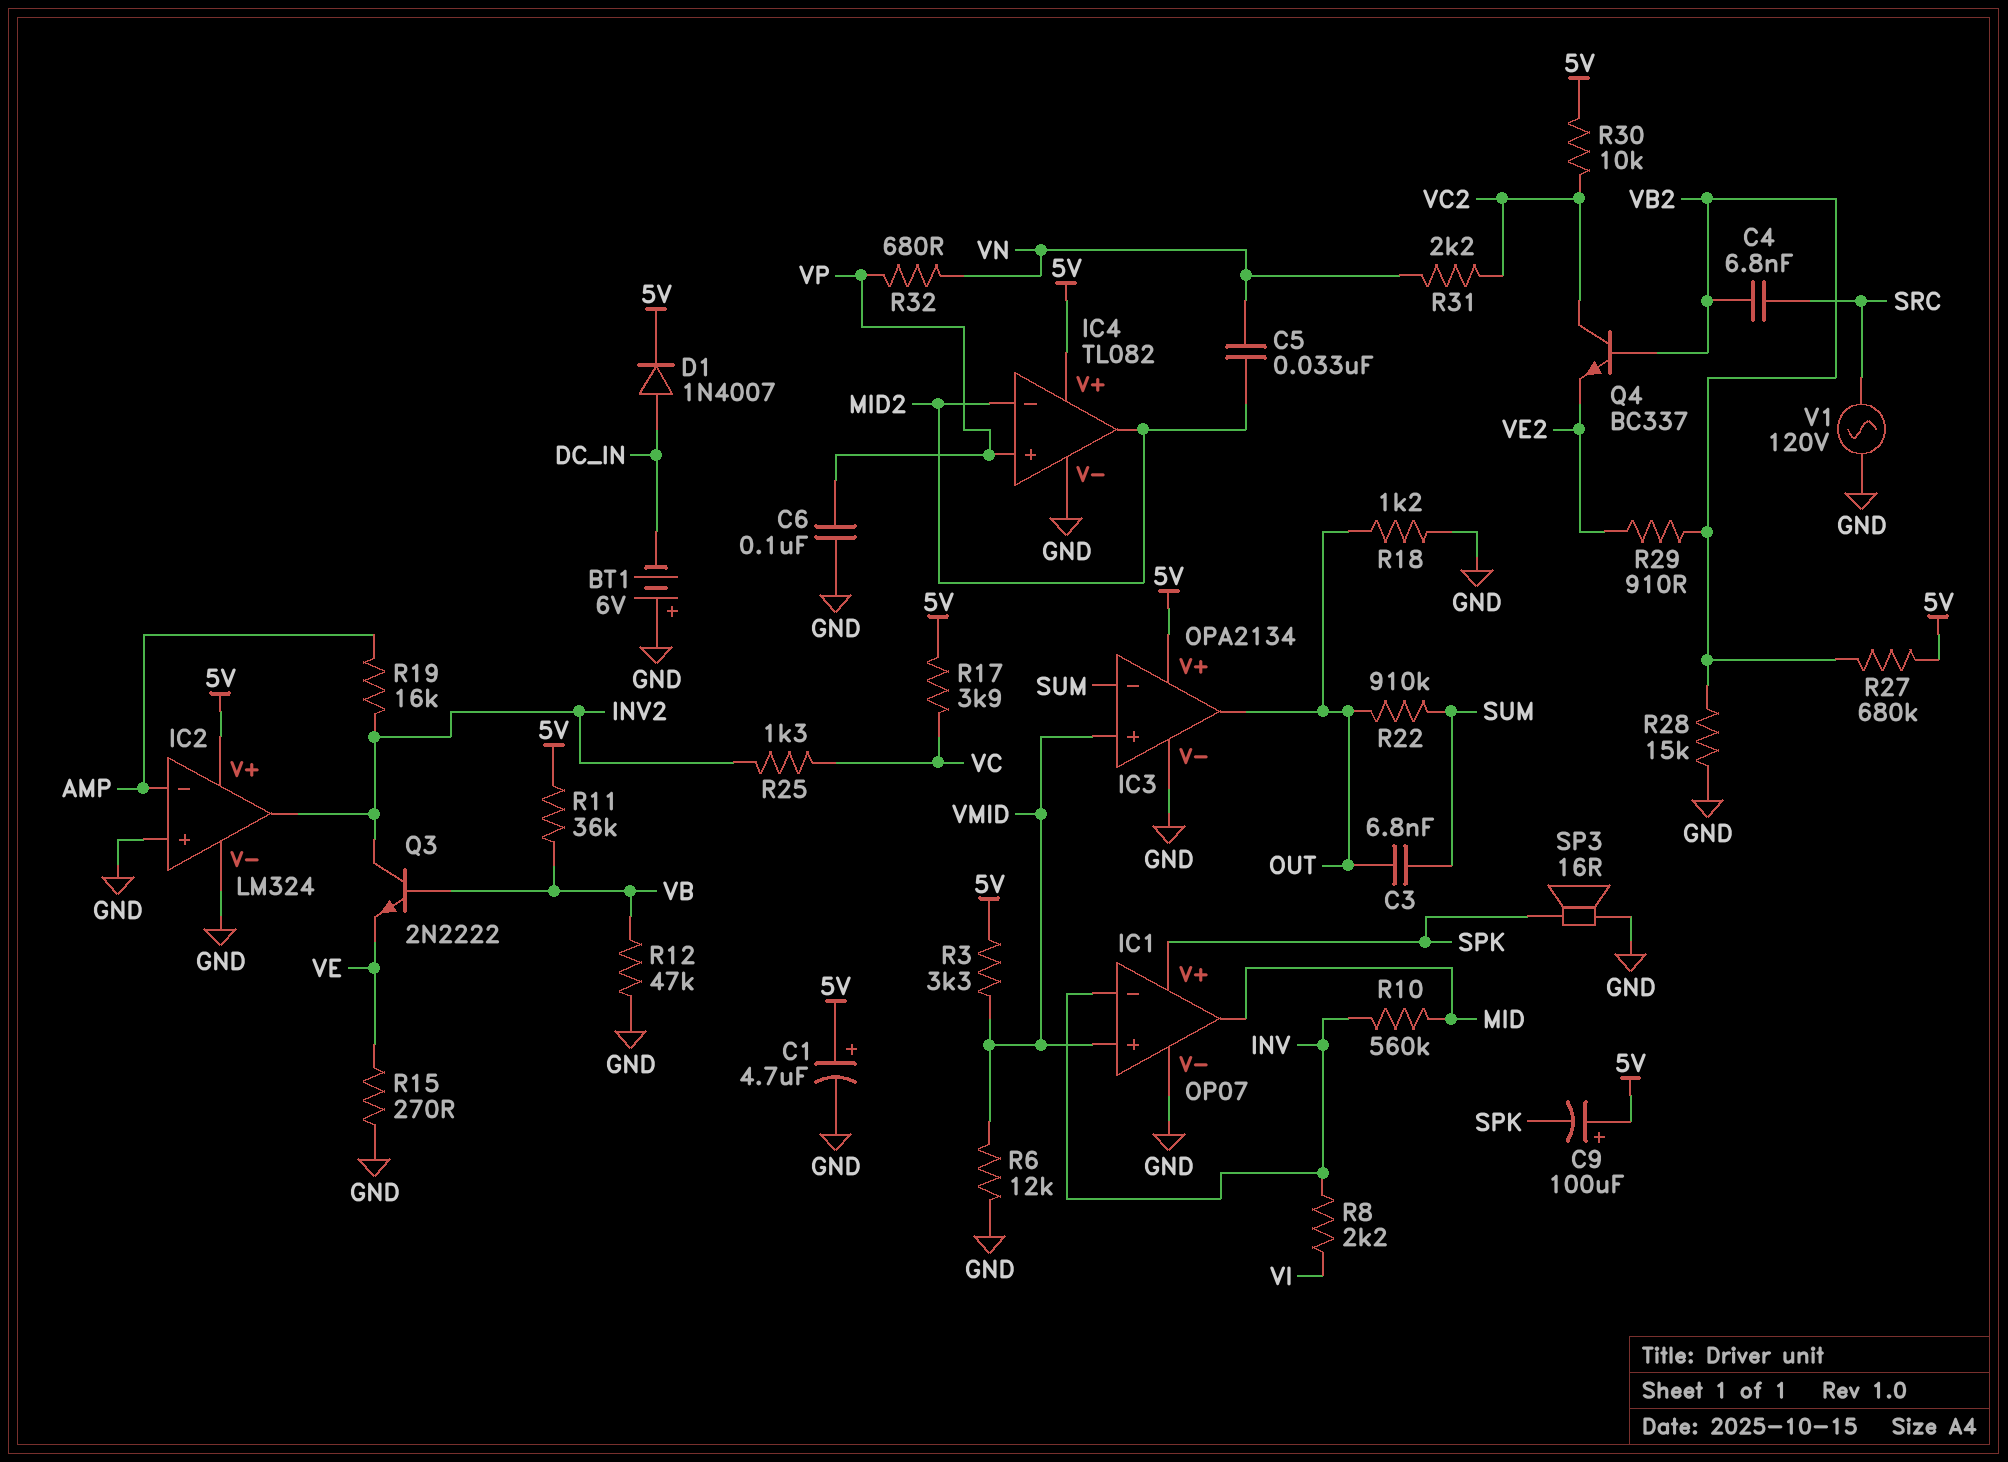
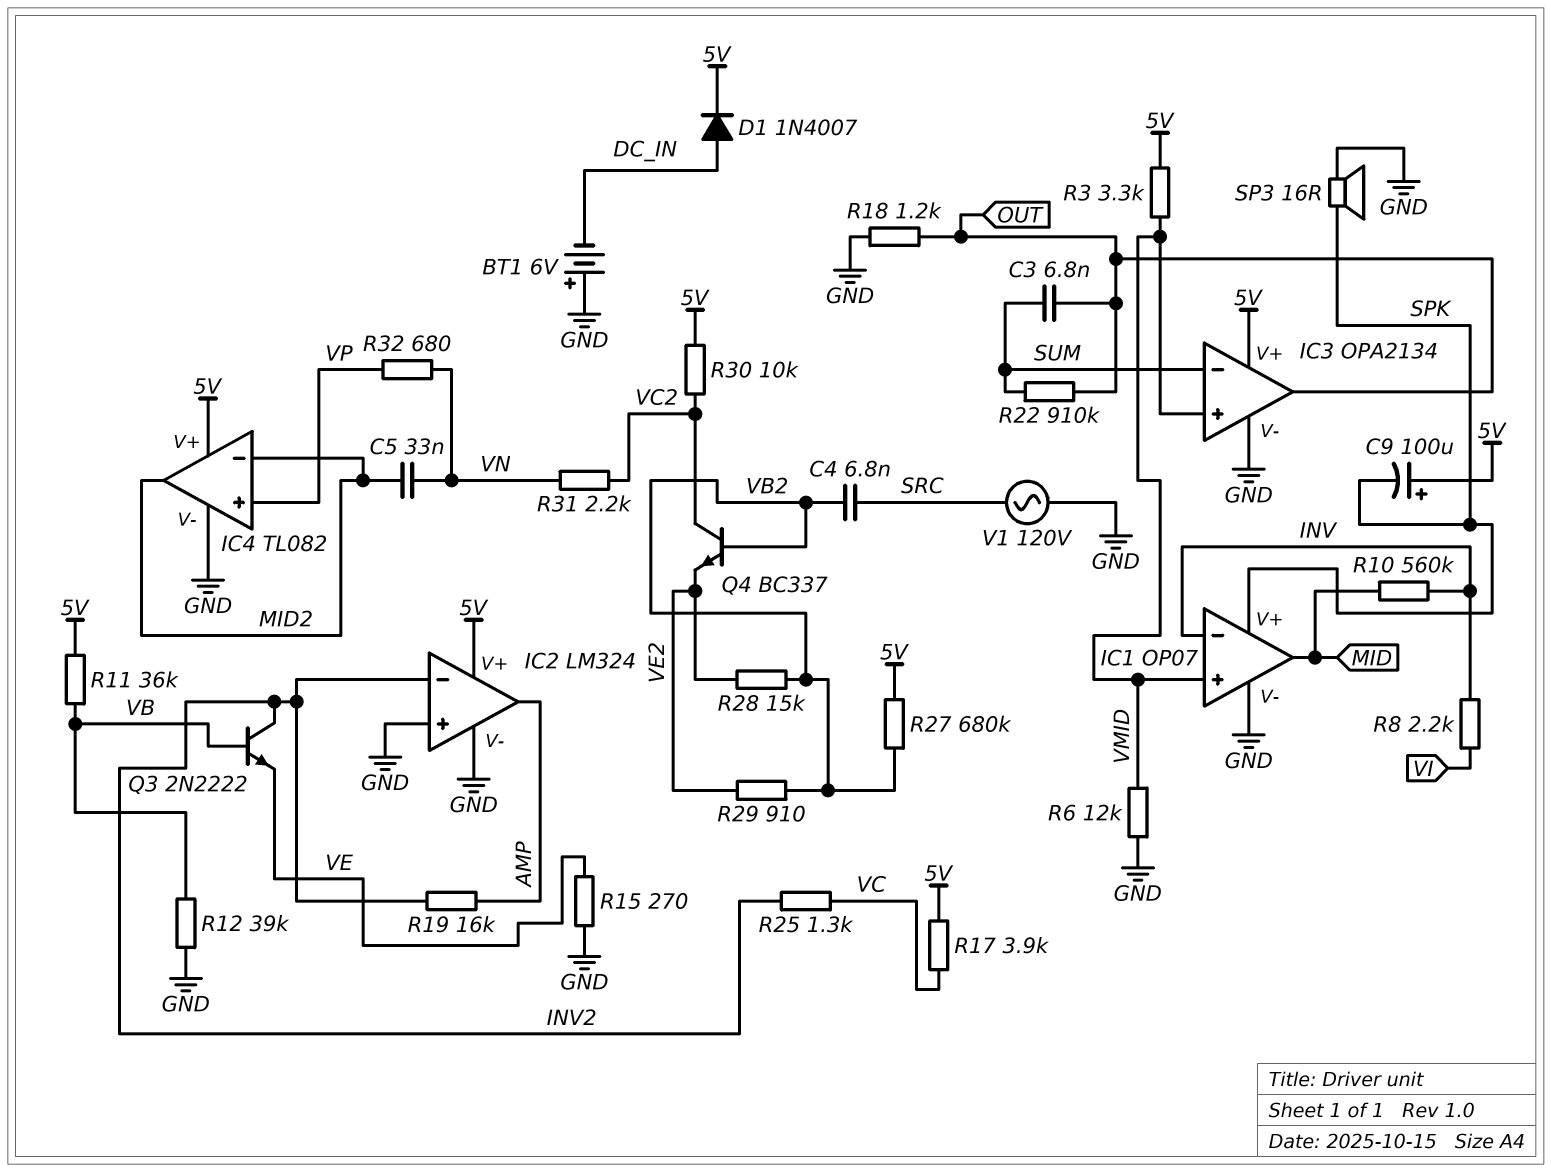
C1: 4.7uF (plus 5V, minus GND) -> none
C6: 100nF (GND, VP) -> none
IC2 pin in-: AMP -> INV2
IC2 pin out: INV2 -> AMP
R12: 47k (GND, VB) -> 39k (GND, VB)
R28: 15k (GND, VB2) -> 15k (VB2, VE2)

